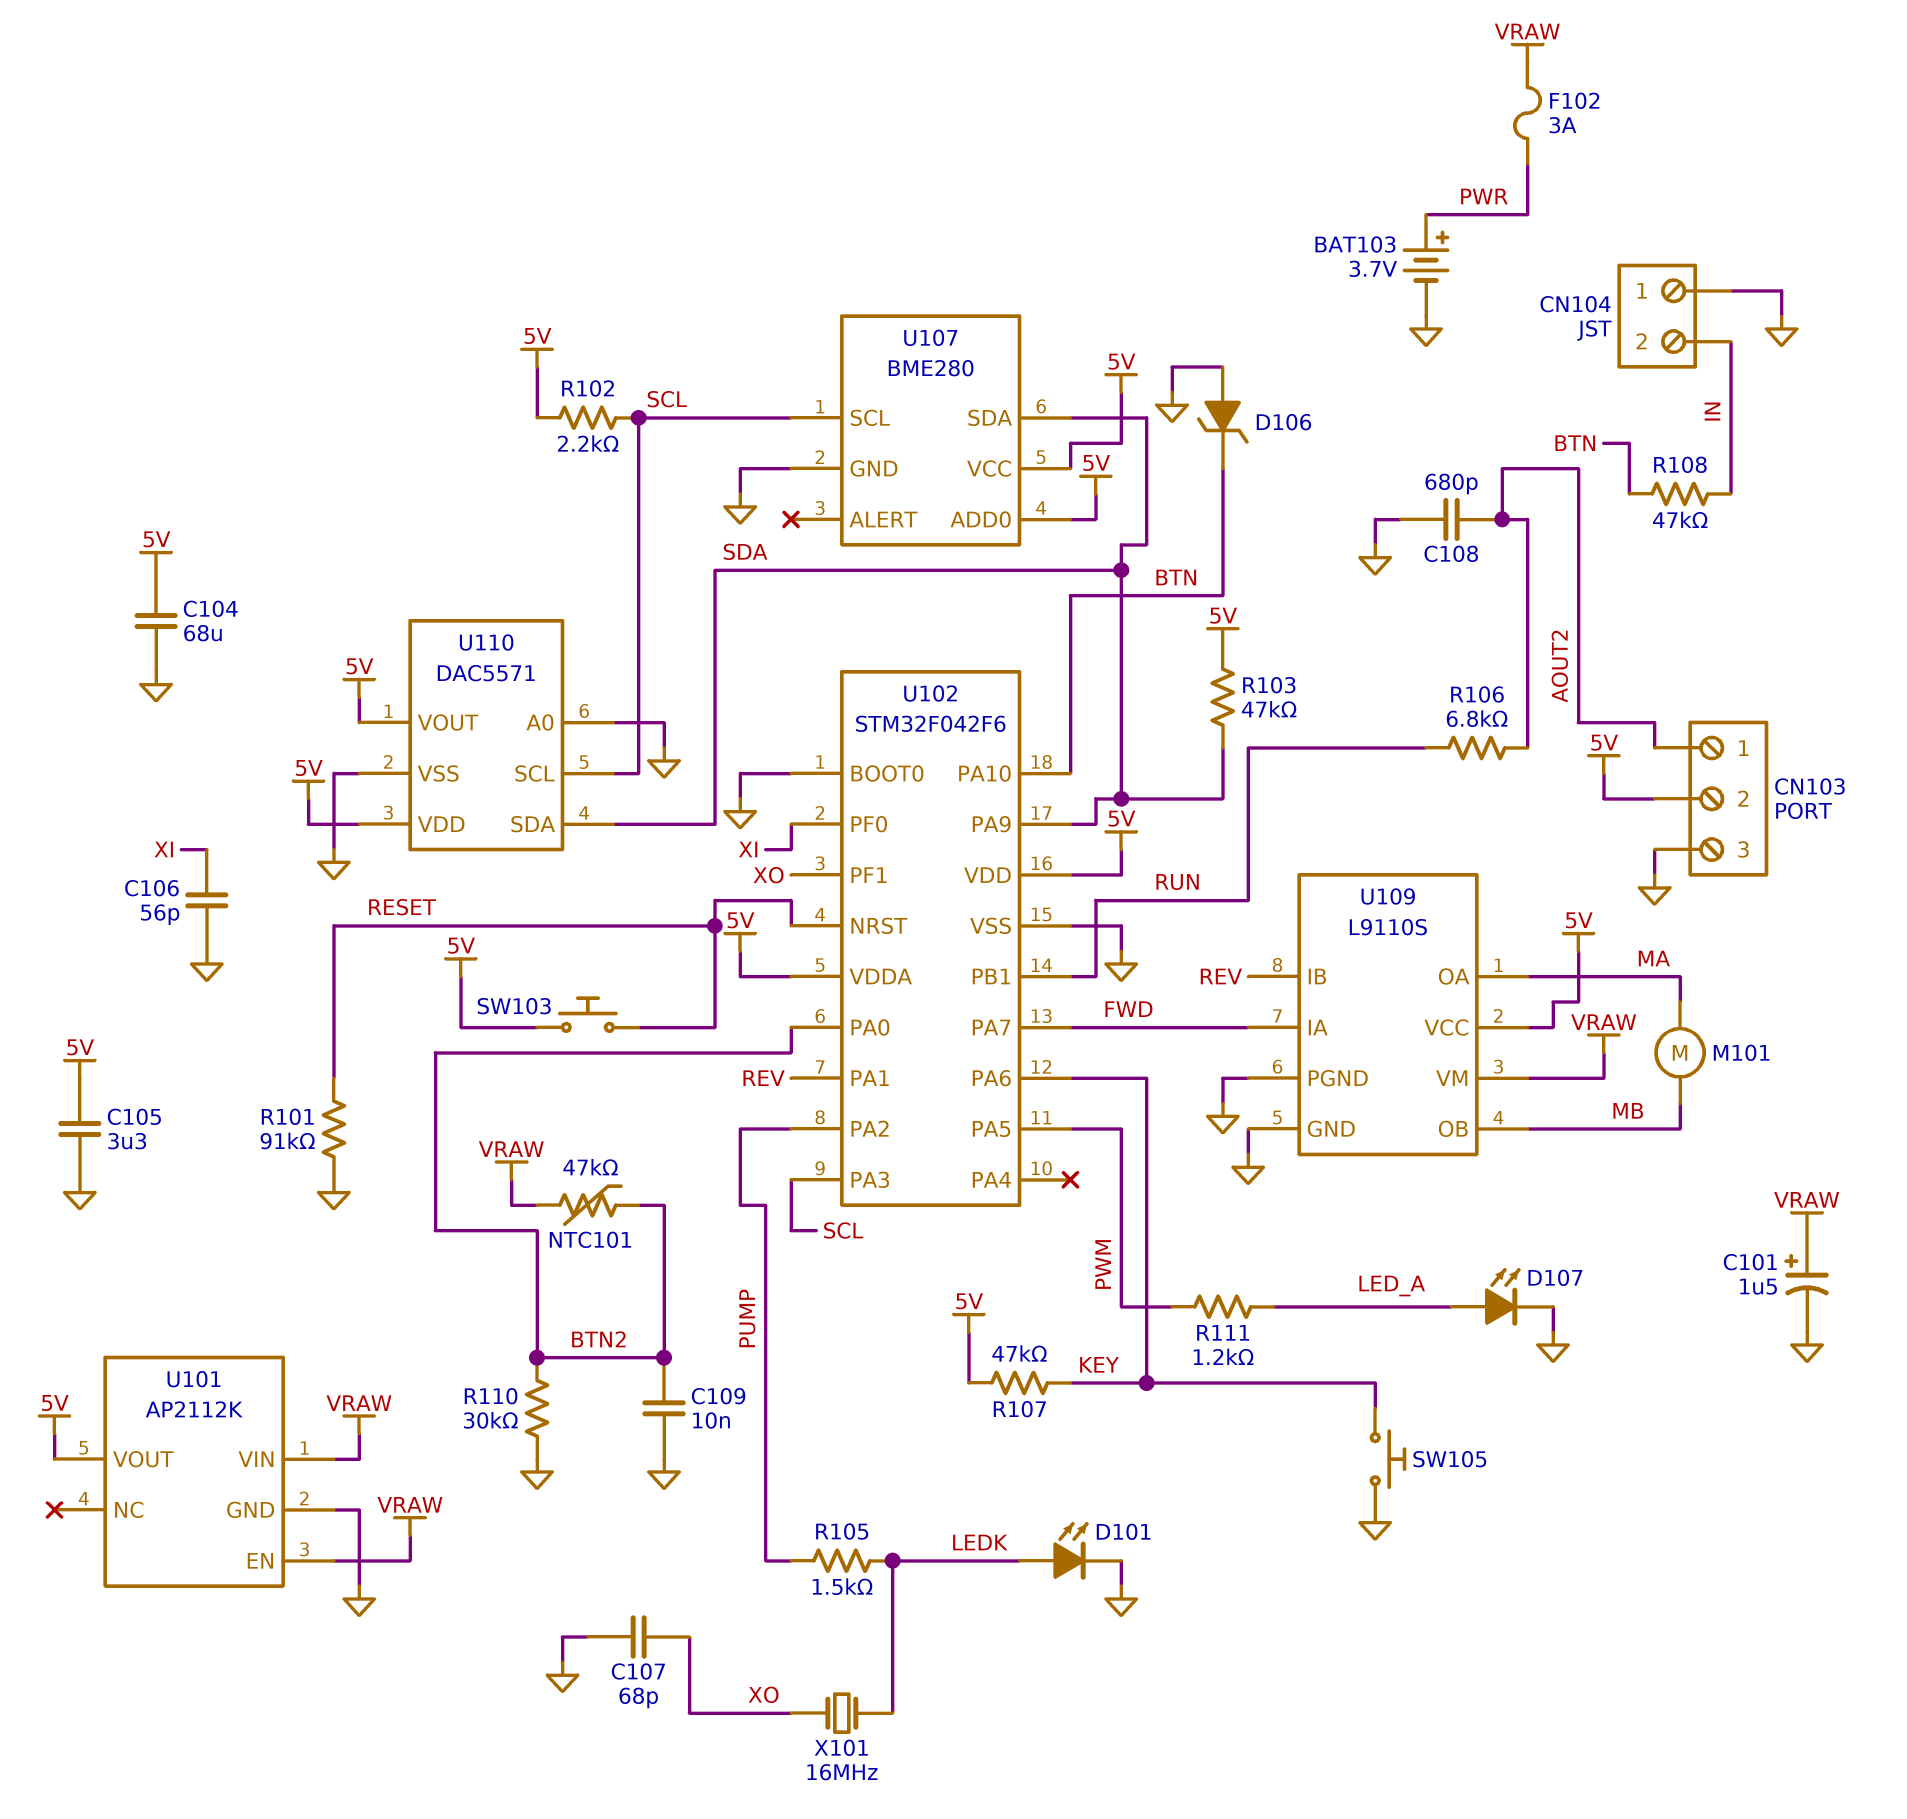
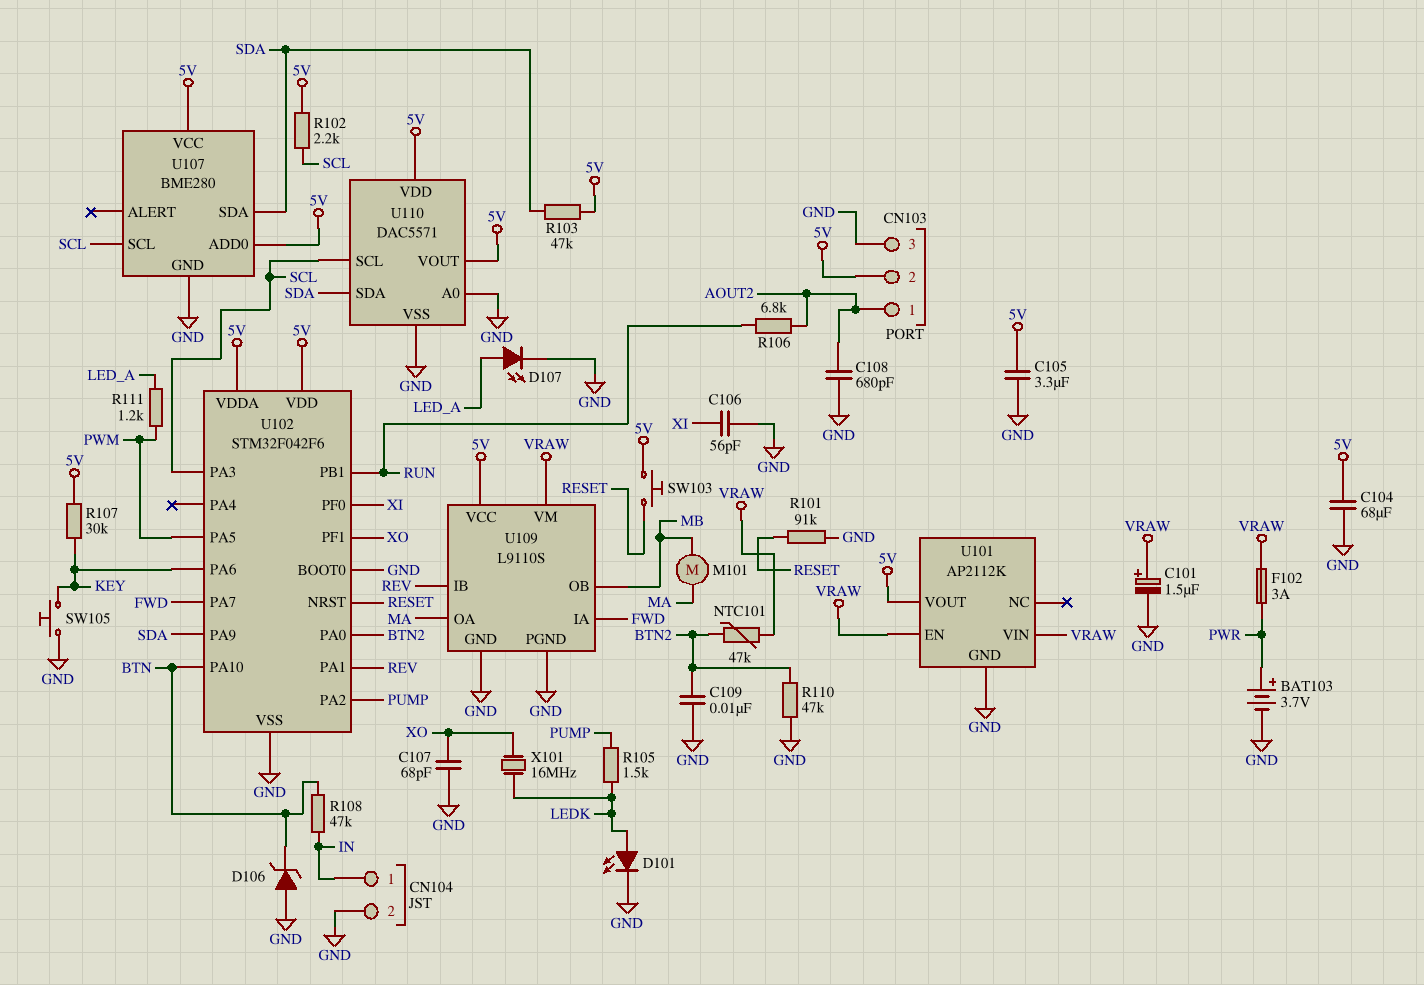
CN104 pin 1: GND -> IN
CN104 pin 2: IN -> GND
R107: 47k (5V, KEY) -> 30k (5V, KEY)
R110: 30k (BTN2, GND) -> 47k (BTN2, GND)

